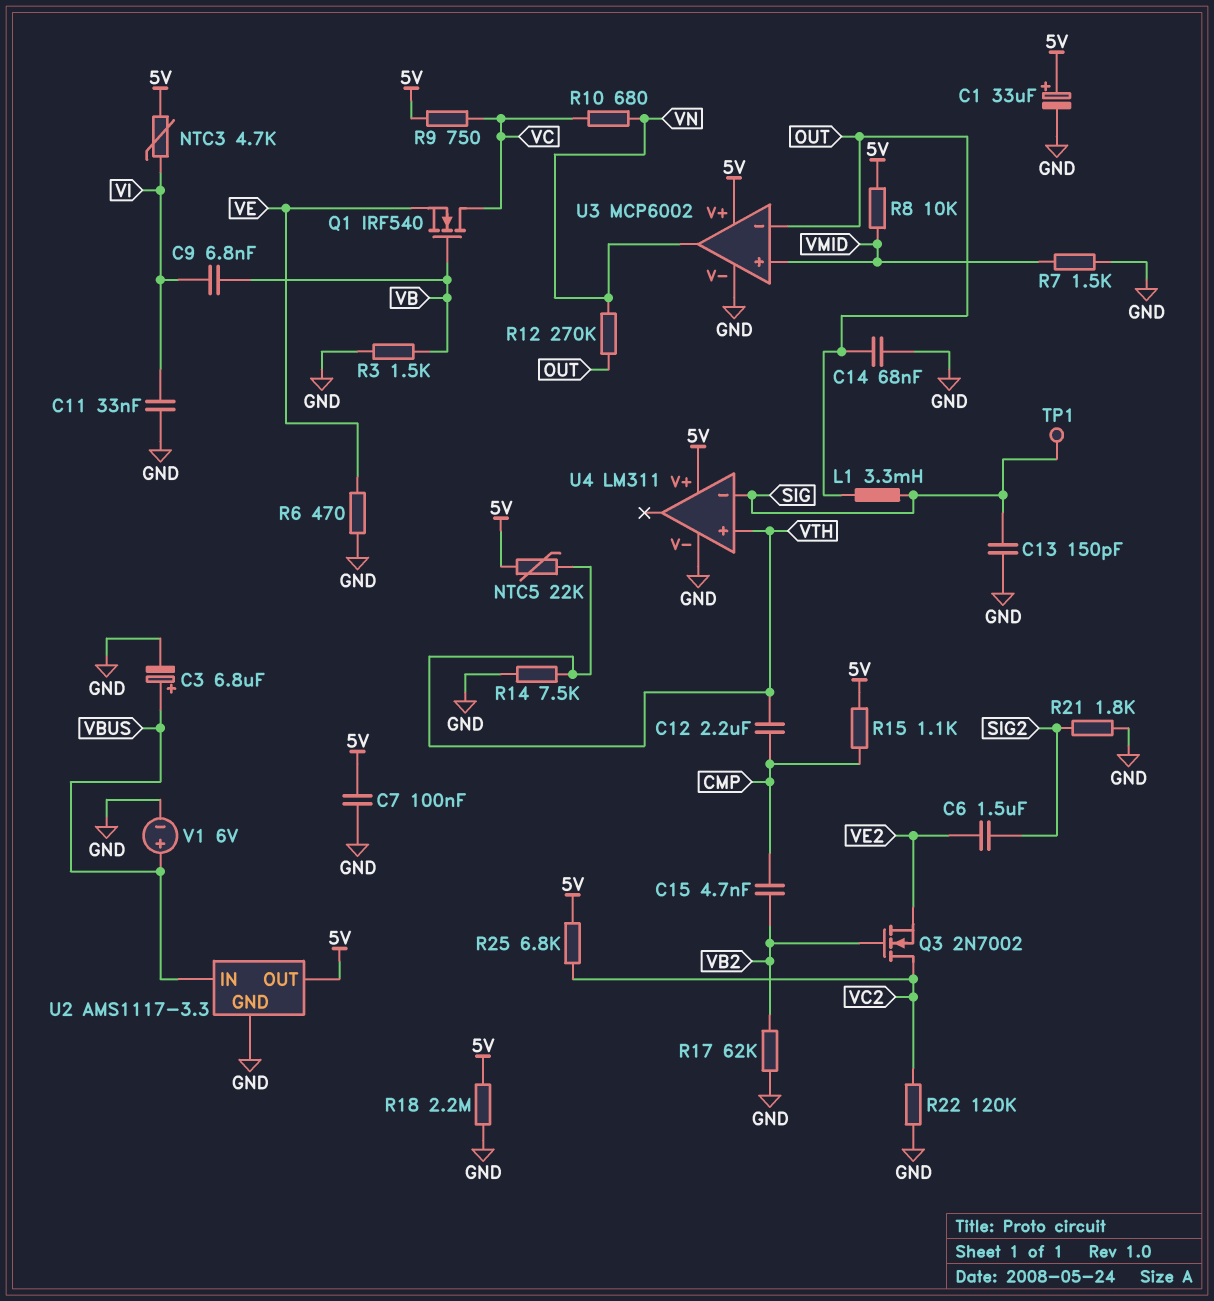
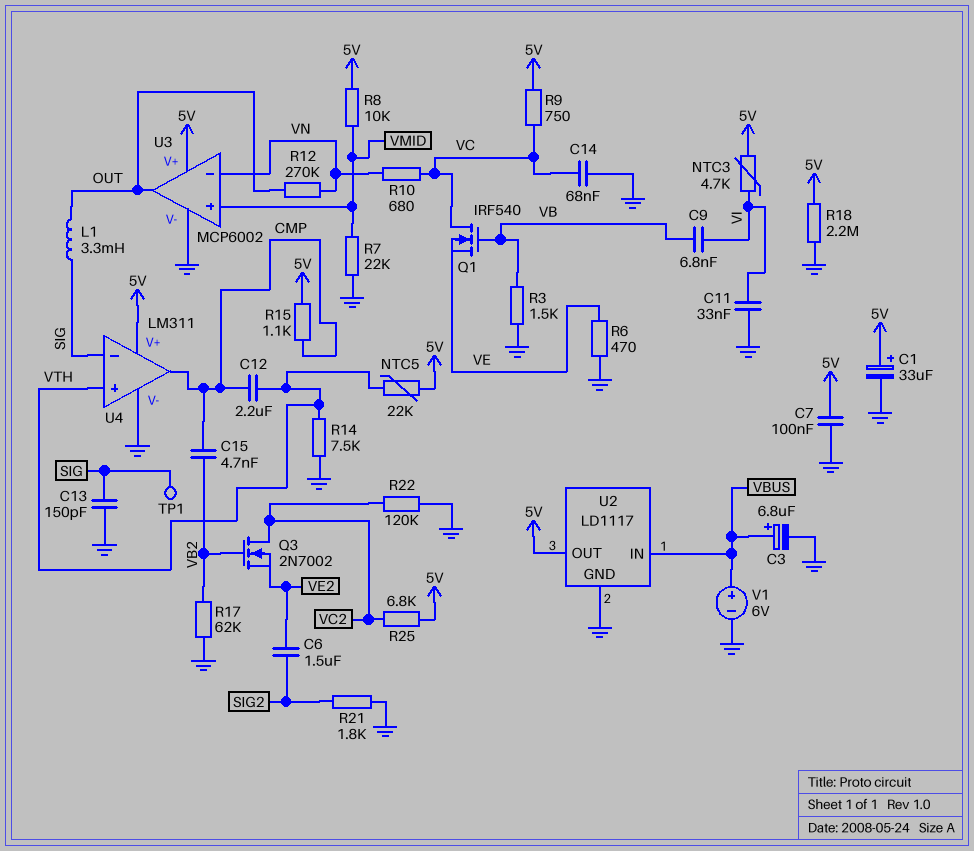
C14: 68nF (GND, OUT) -> 68nF (GND, VC)
R7: 1.5k (GND, VMID) -> 22k (GND, VMID)
U2: AMS1117-3.3 -> LD1117
U3 pin in-: OUT -> VN
U3 pin out: VN -> OUT
U4 pin out: none -> CMP

